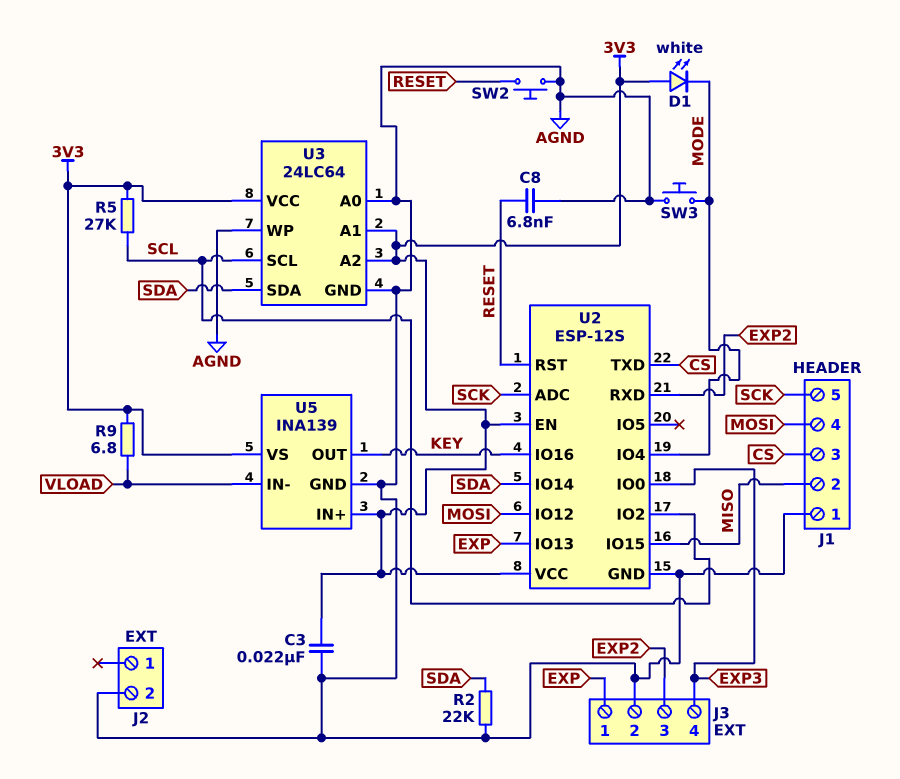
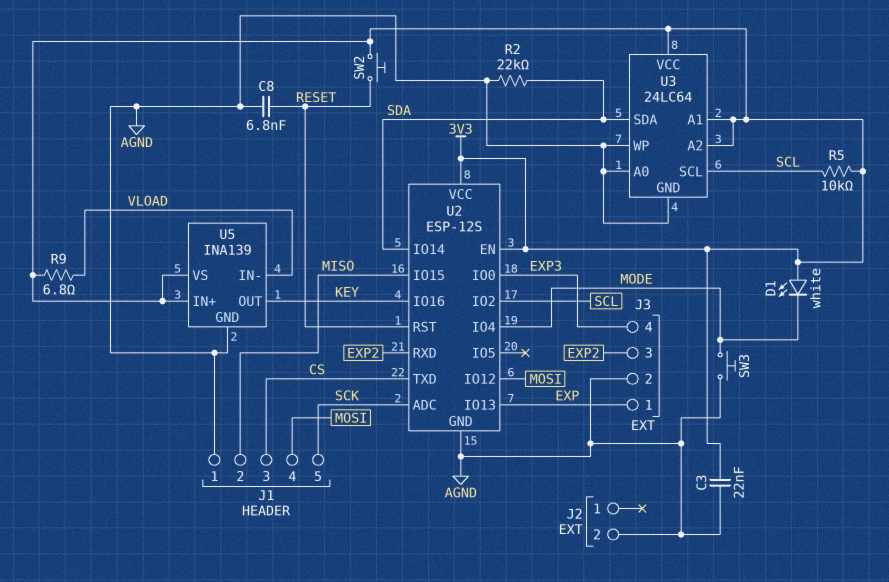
R5: 27k (3V3, SCL) -> 10k (3V3, SCL)
SW2: button (AGND, RESET) -> button (3V3, RESET)

